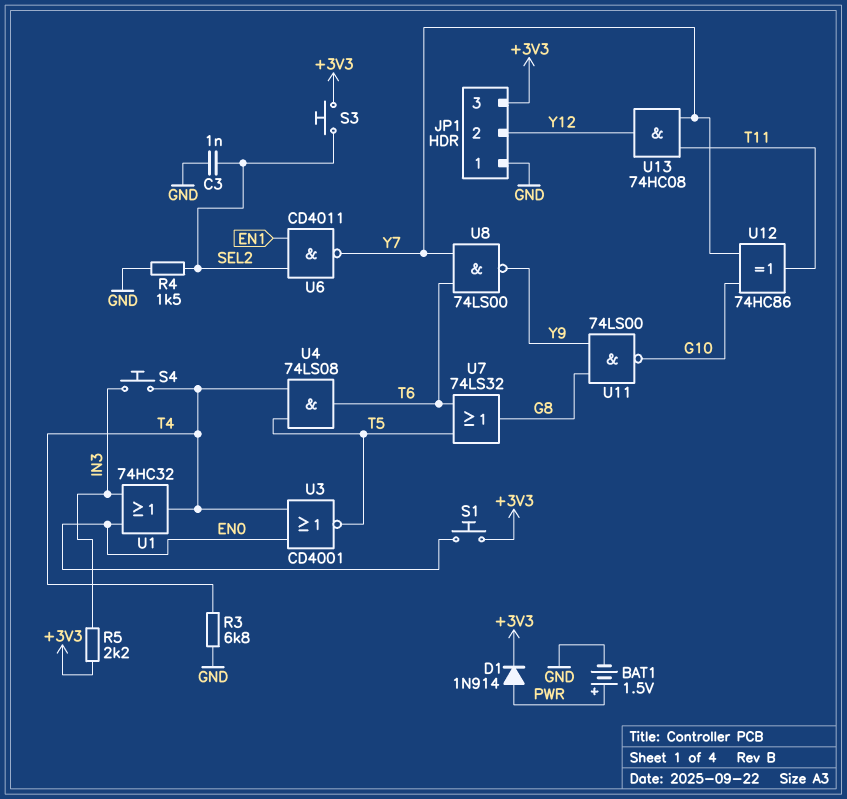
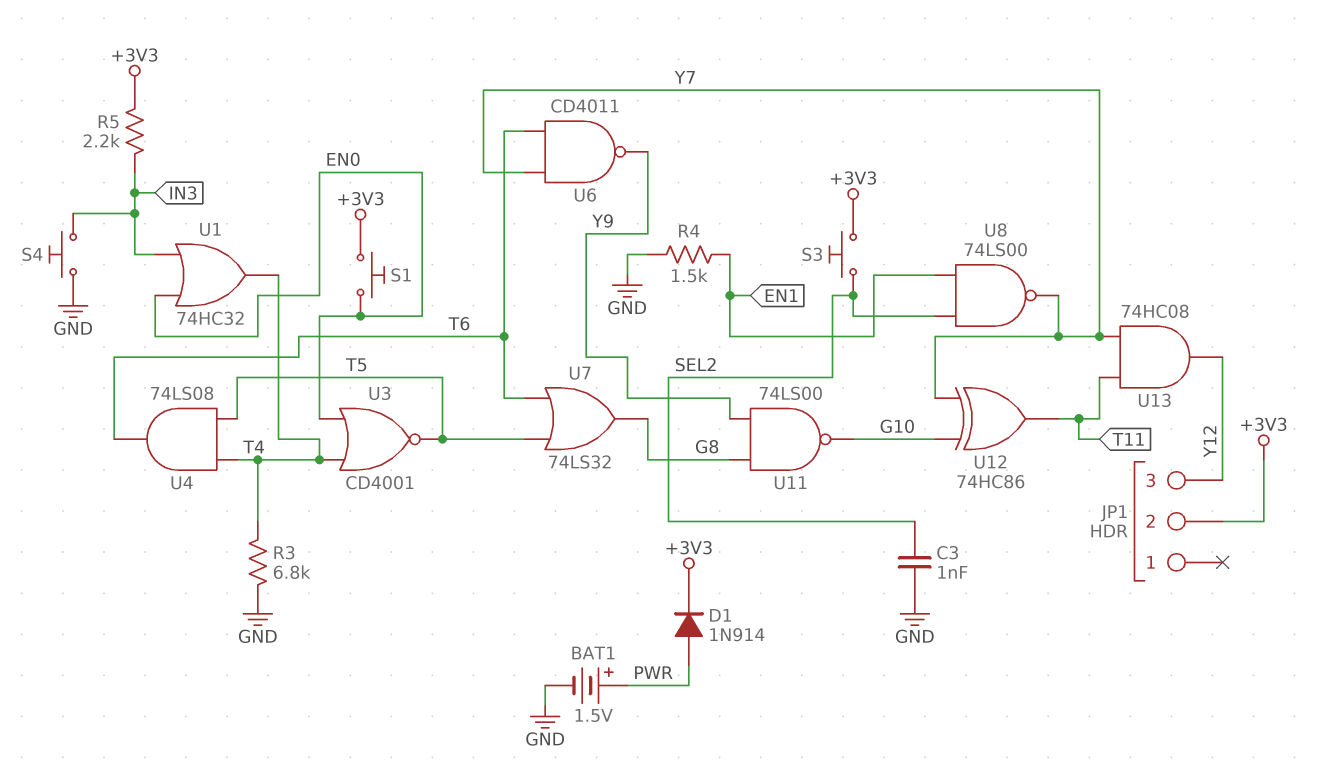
JP1 pin 1: GND -> none
JP1 pin 2: Y12 -> +3V3
JP1 pin 3: +3V3 -> Y12
R4: 1.5k (GND, SEL2) -> 1.5k (EN1, GND)
S4: button (IN3, T4) -> button (GND, IN3)
U6: NAND CD4011 (in EN1, in SEL2, out Y7) -> NAND CD4011 (in T6, in Y7, out Y9)
U8: NAND 74LS00 (in T6, in Y7, out Y9) -> NAND 74LS00 (in EN1, in SEL2, out Y7)

